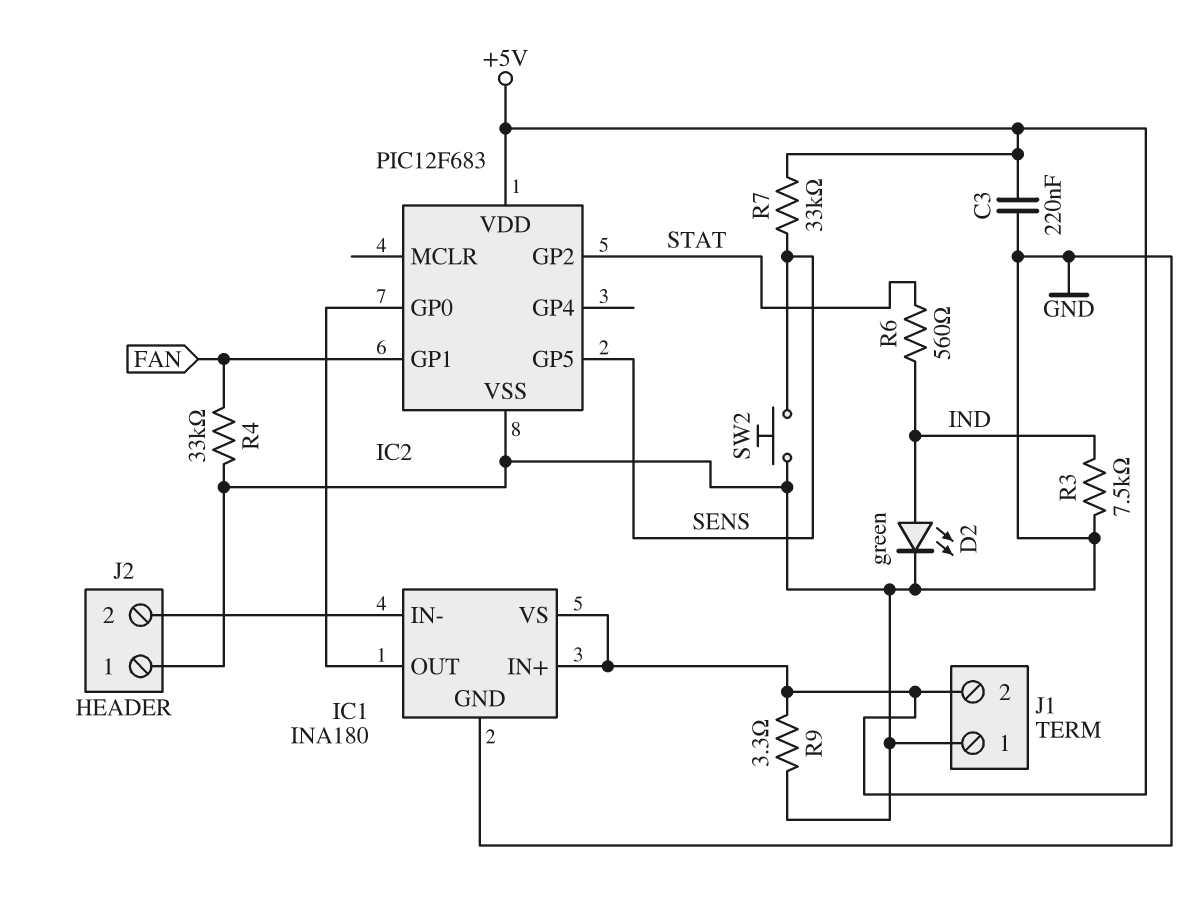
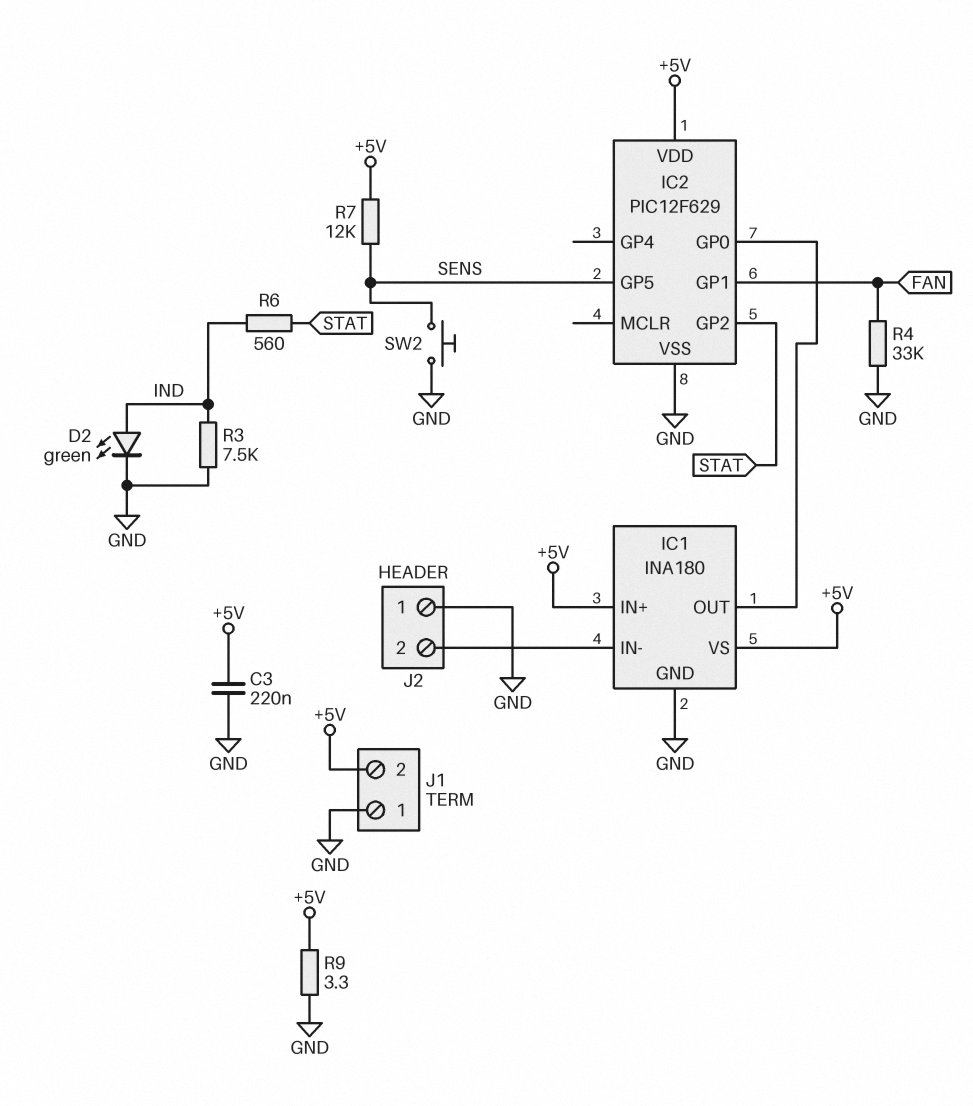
IC2: PIC12F683 -> PIC12F629
R7: 33k (+5V, SENS) -> 12k (+5V, SENS)

